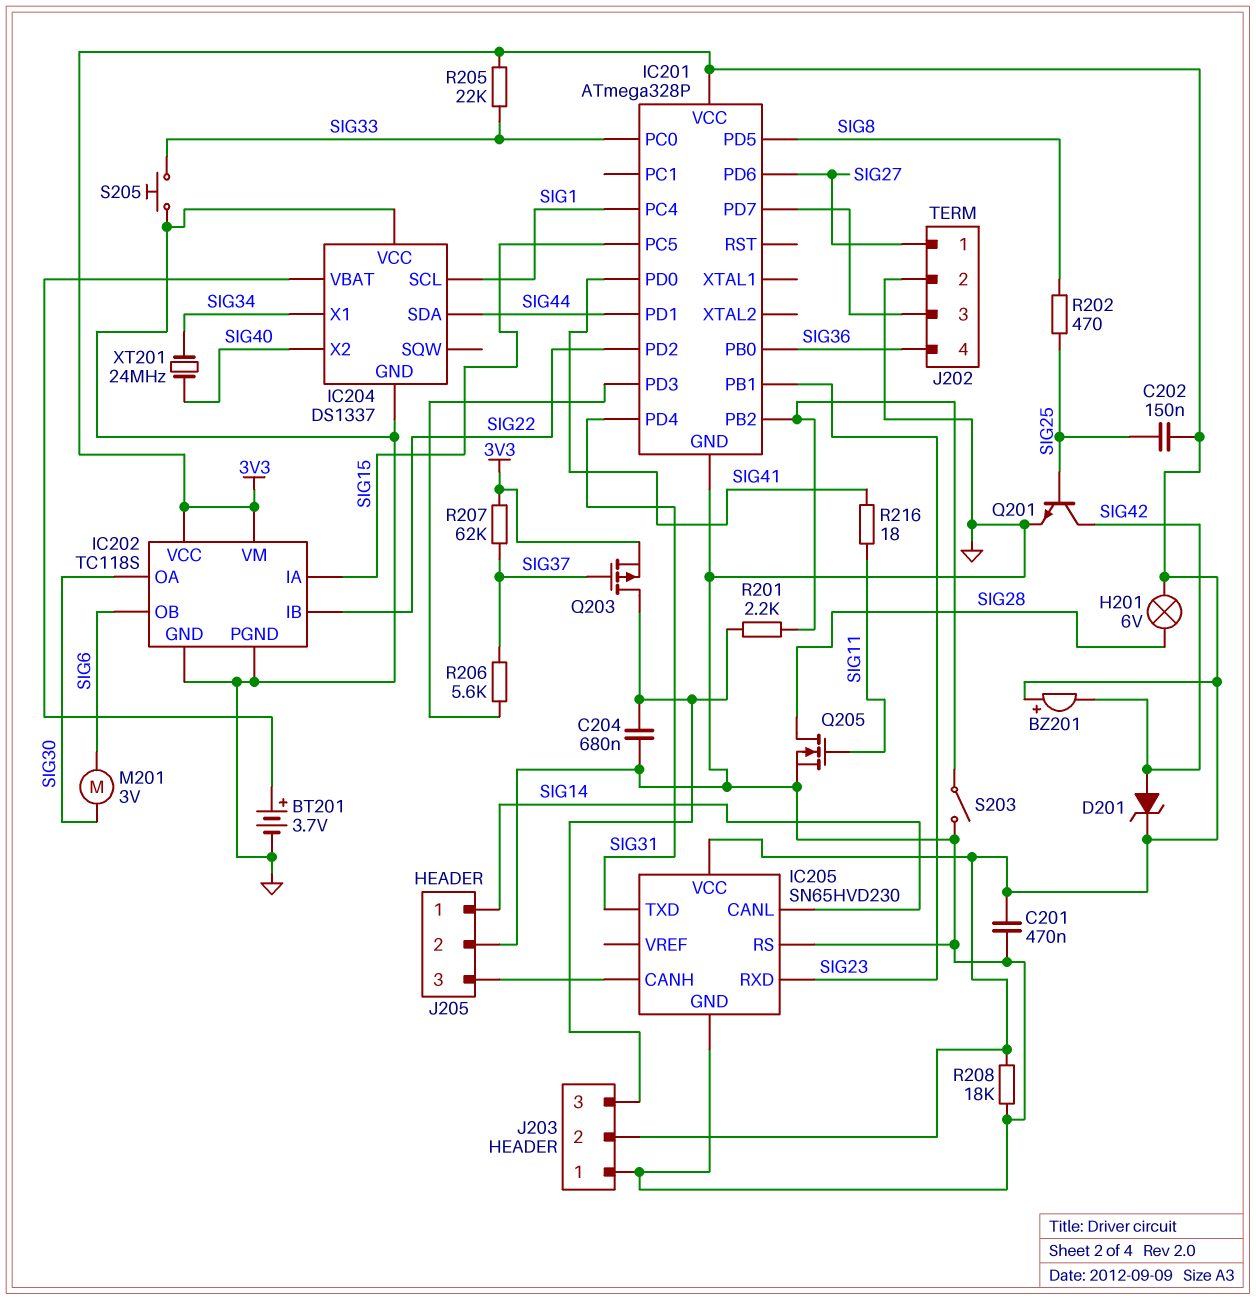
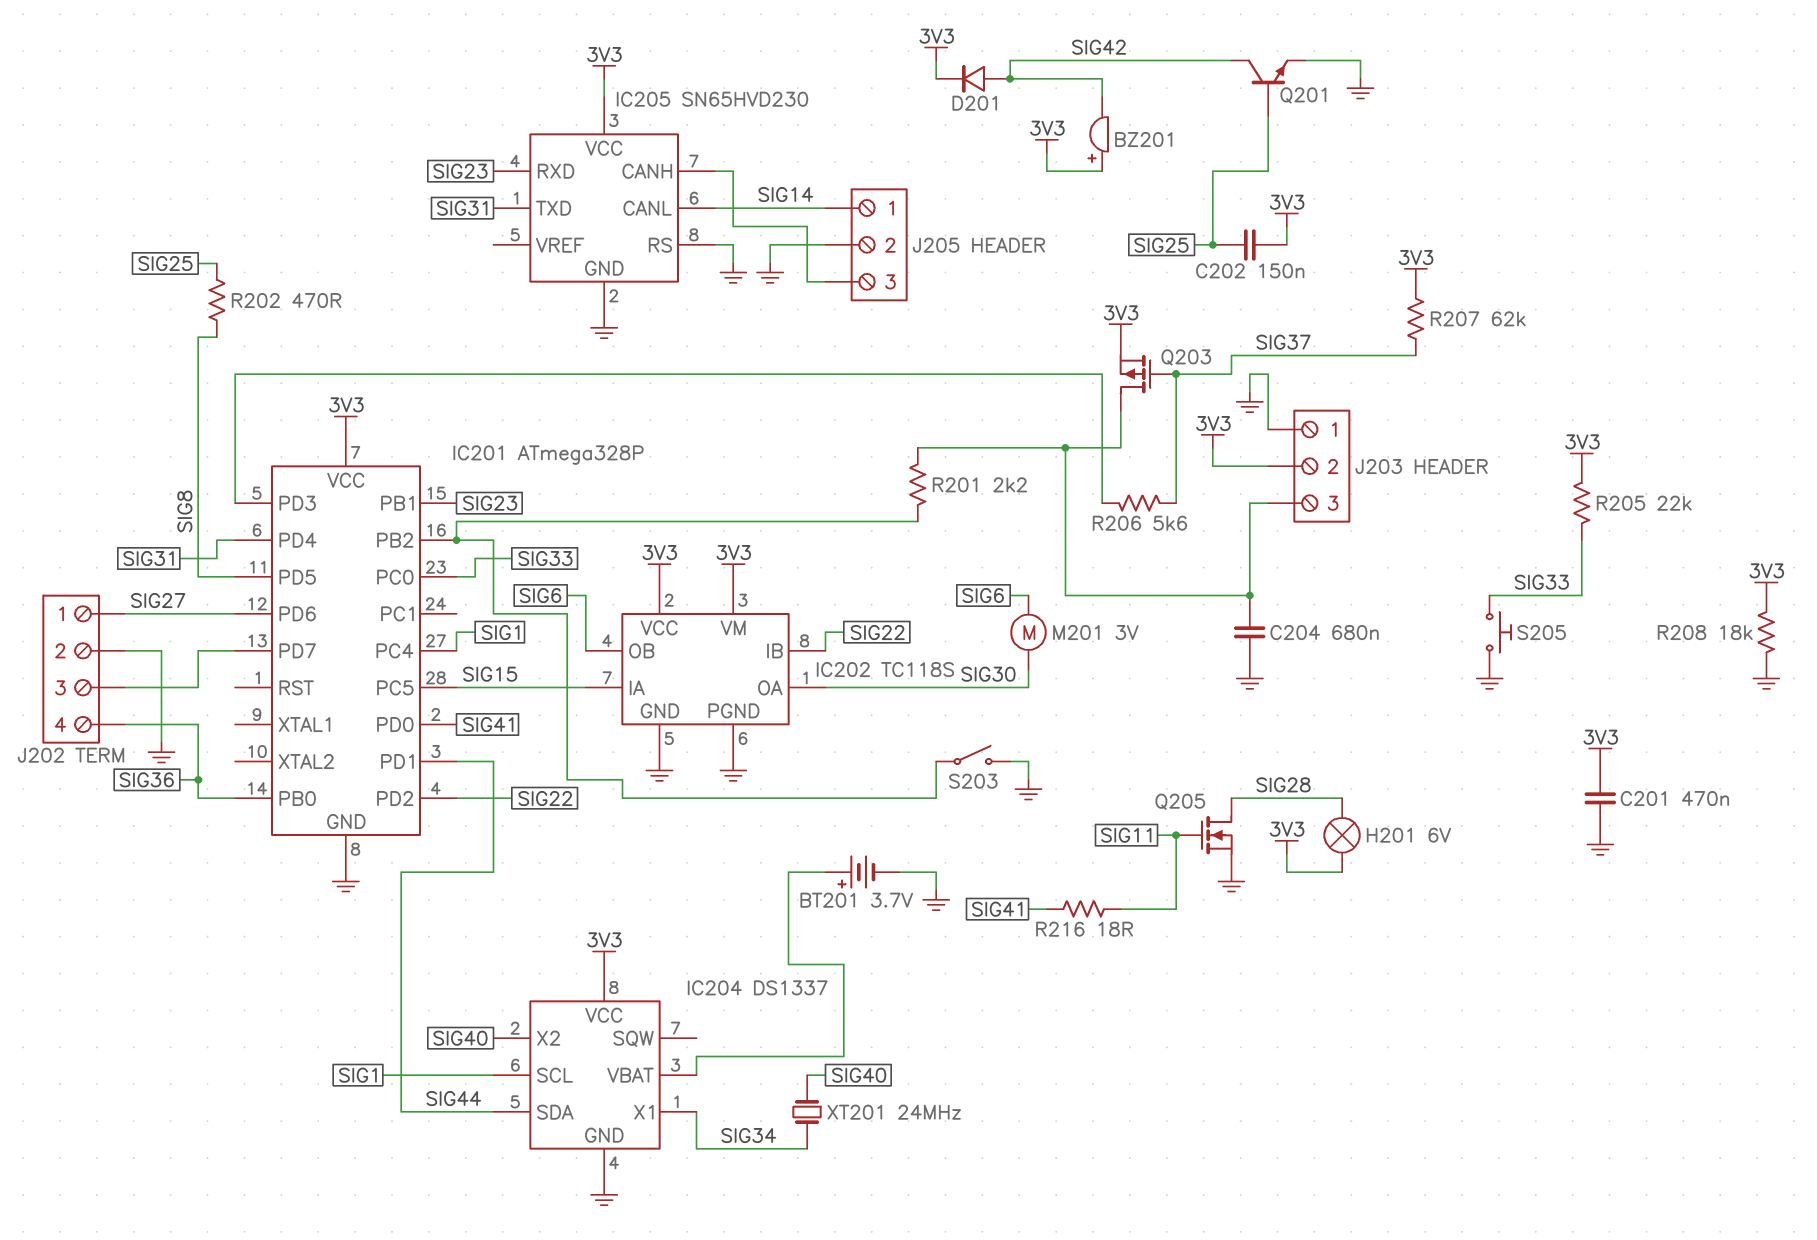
D201: zener (A SIG42, K 3V3) -> diode (A SIG42, K 3V3)
IC204 pin VCC: GND -> 3V3

